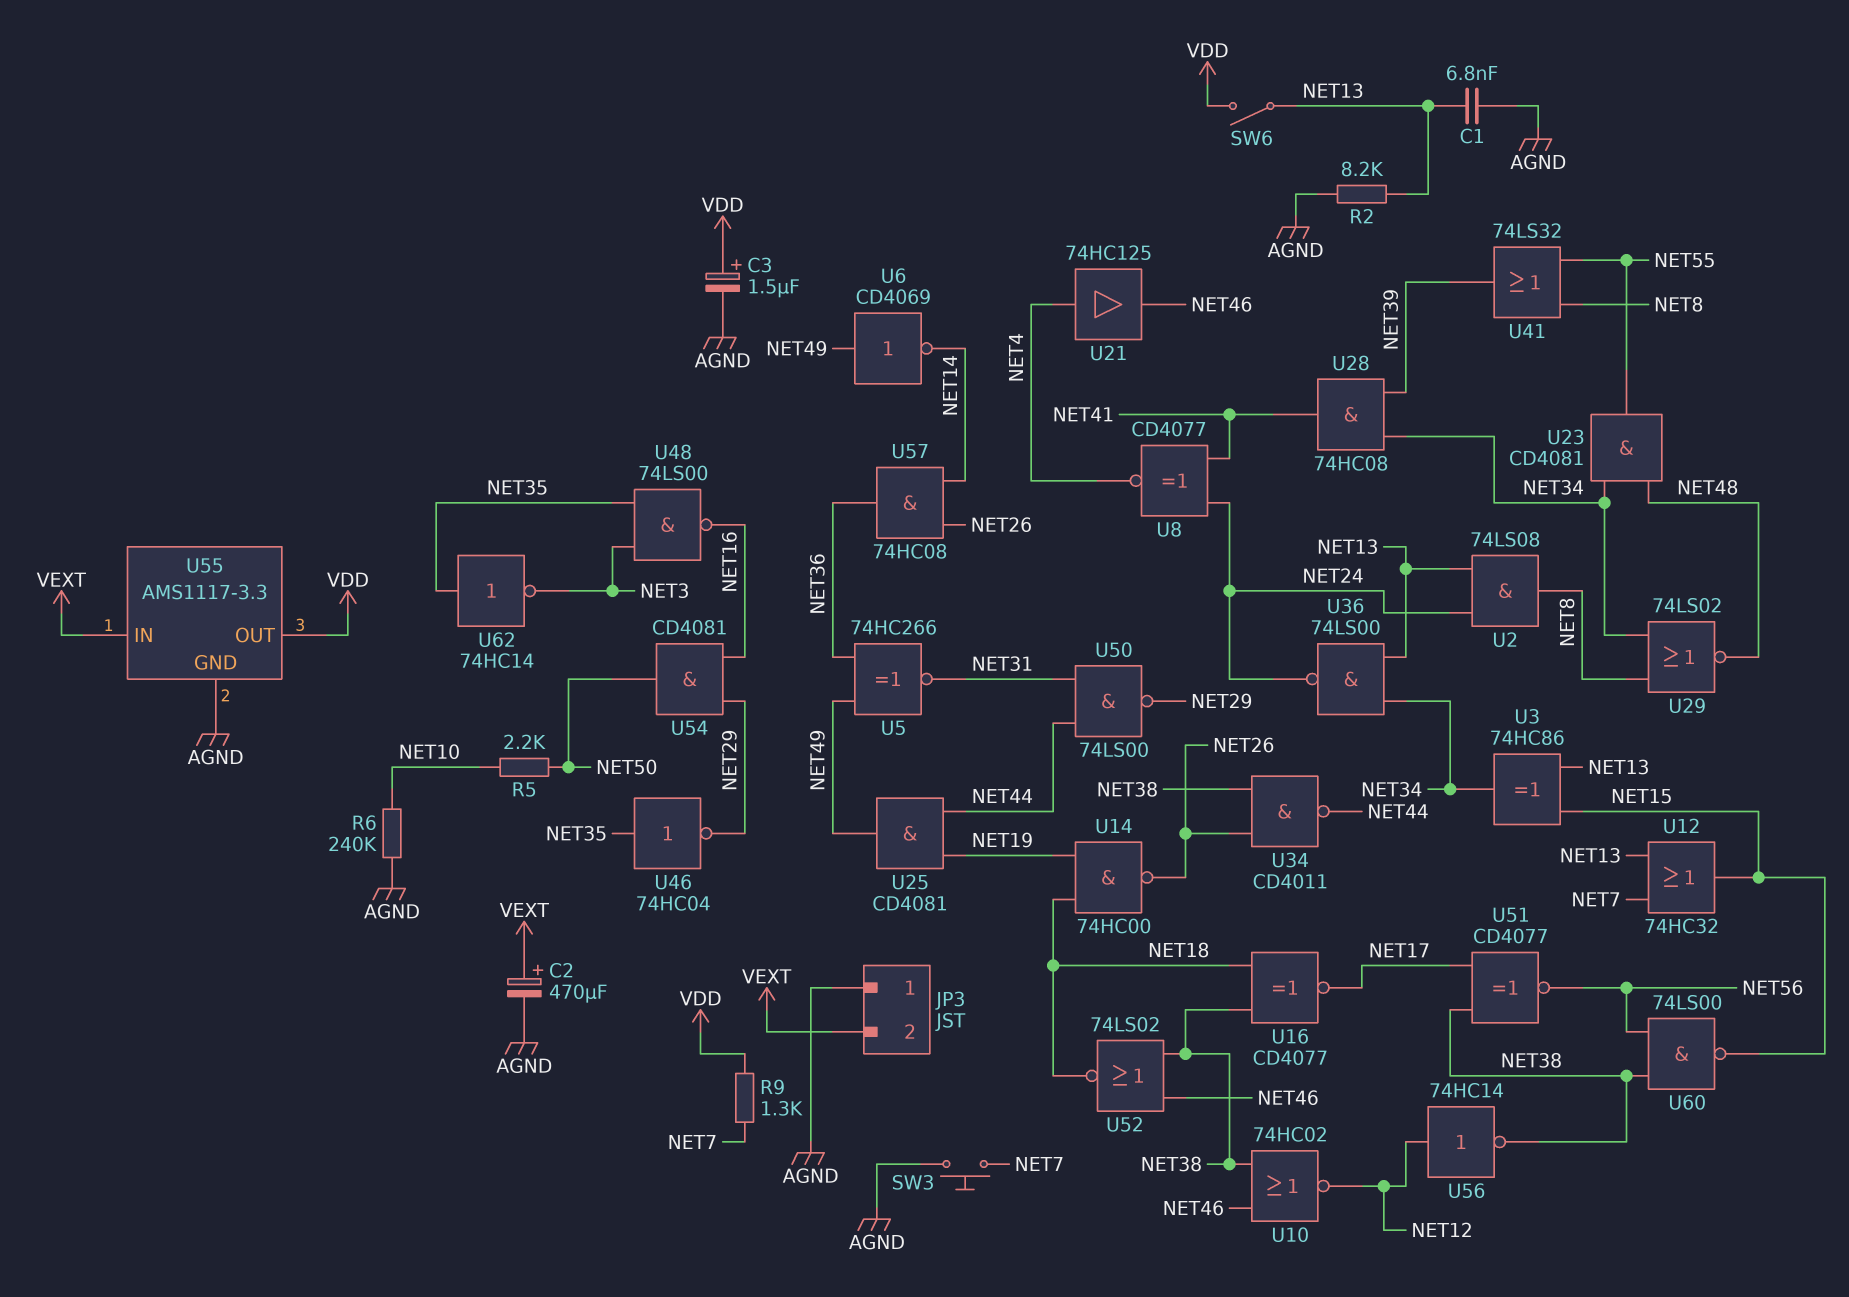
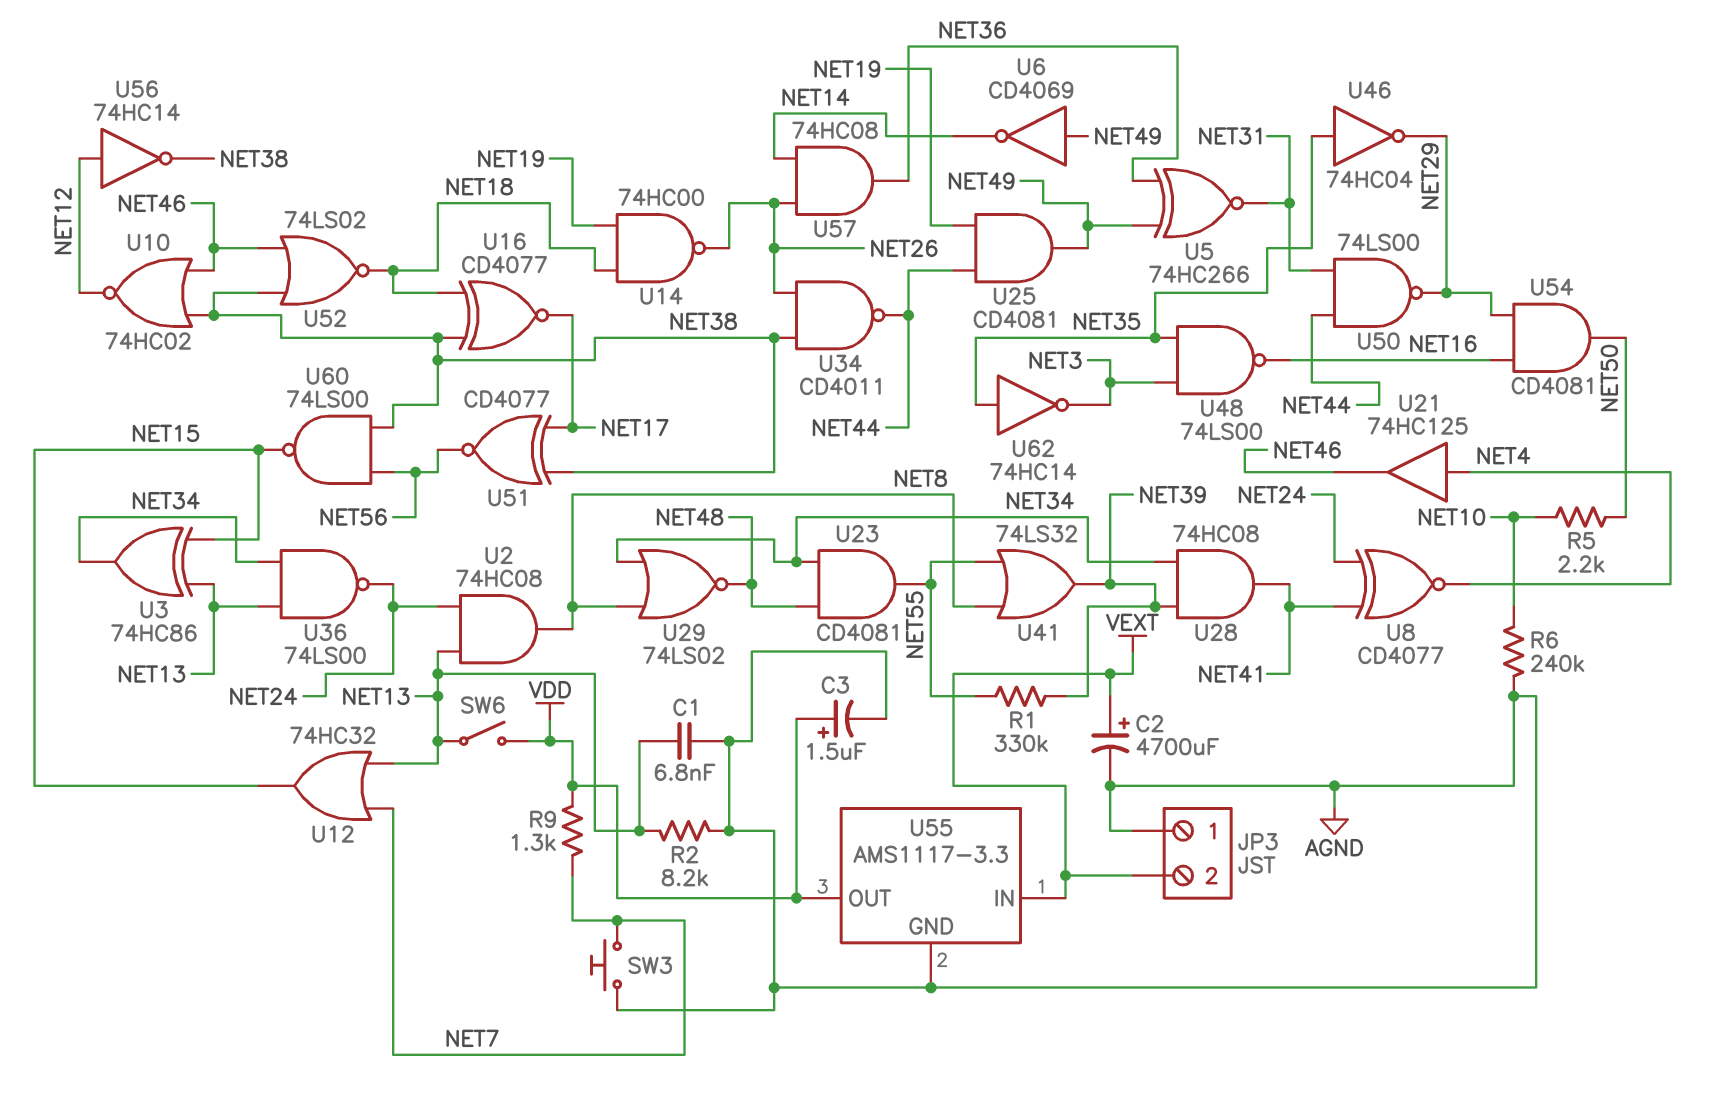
C2: 470uF (plus VEXT, minus AGND) -> 4700uF (plus VEXT, minus AGND)
R1: none -> 330k (NET39, NET55)
U2: AND 74LS08 (in NET13, in NET24, out NET8) -> AND 74HC08 (in NET13, in NET24, out NET8)

